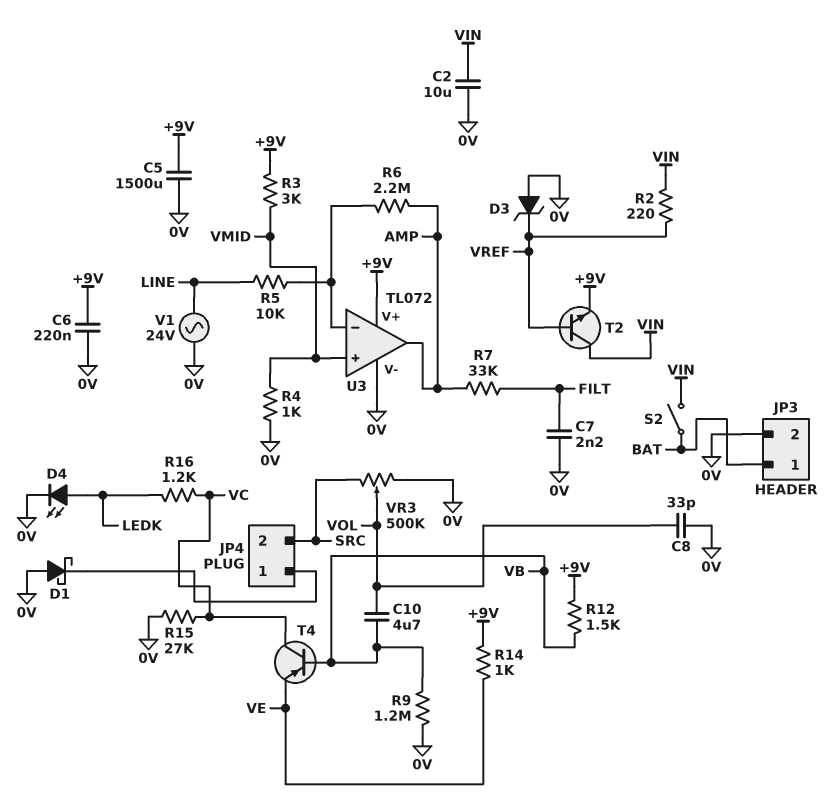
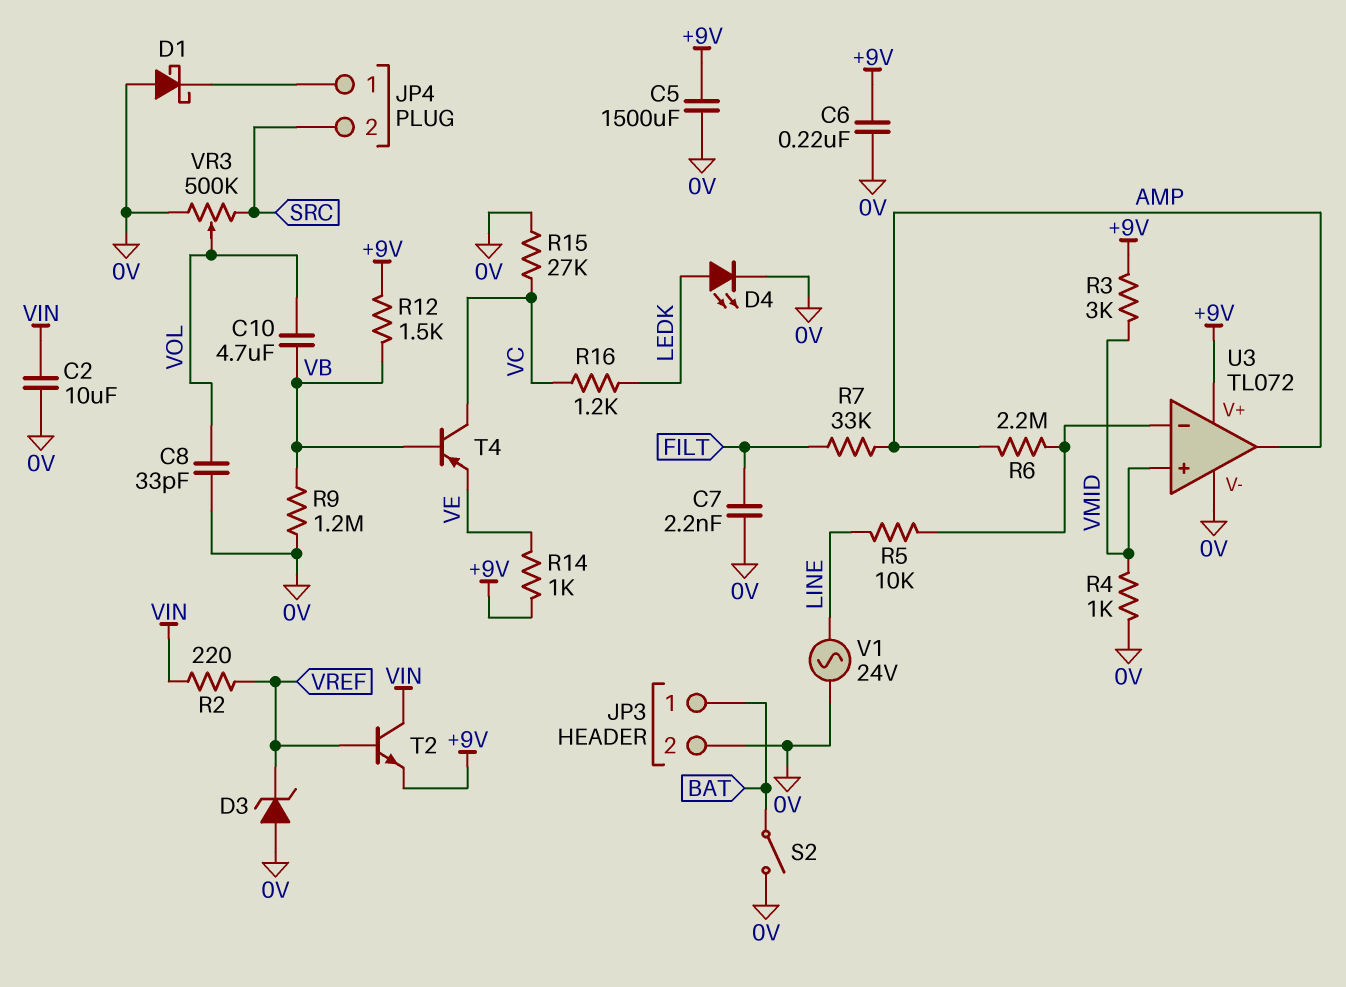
S2: switch (BAT, VIN) -> switch (0V, BAT)

